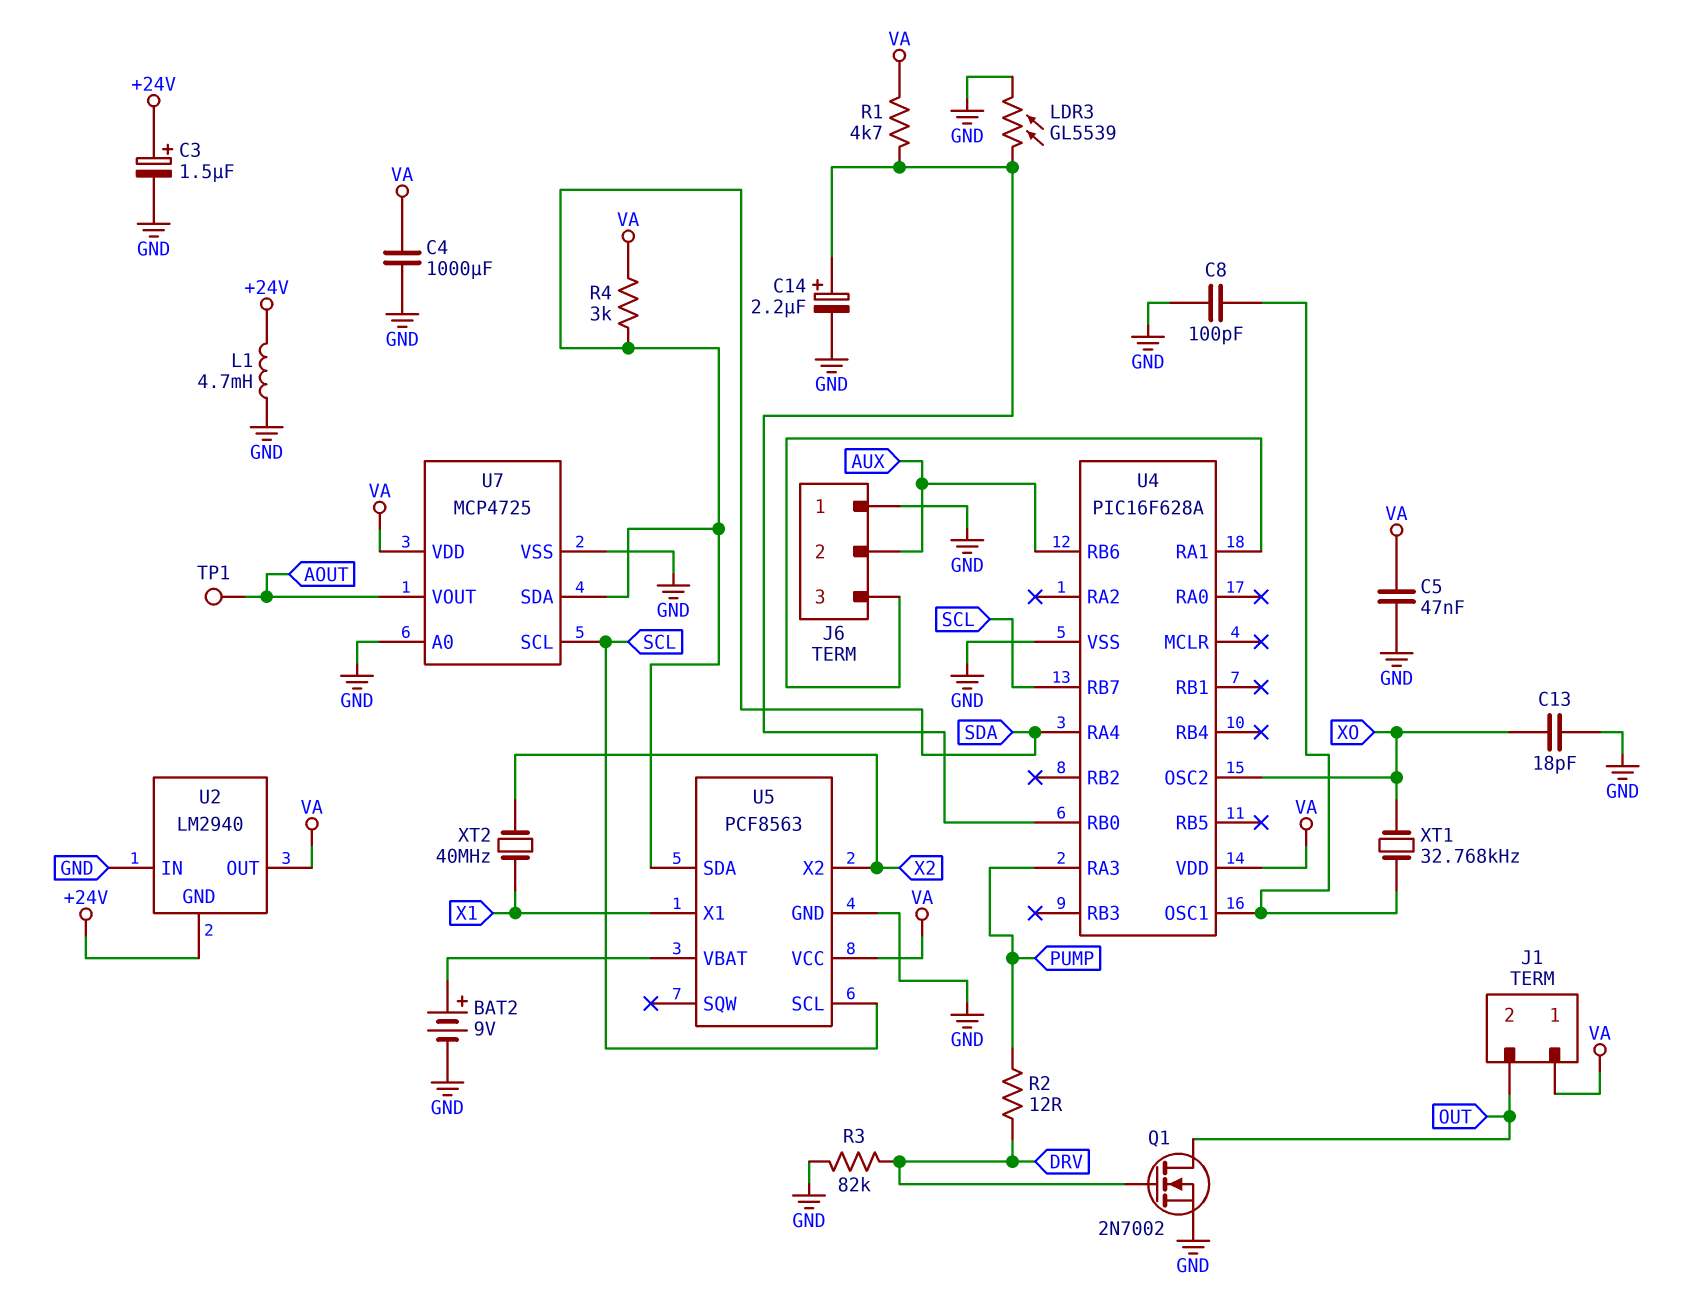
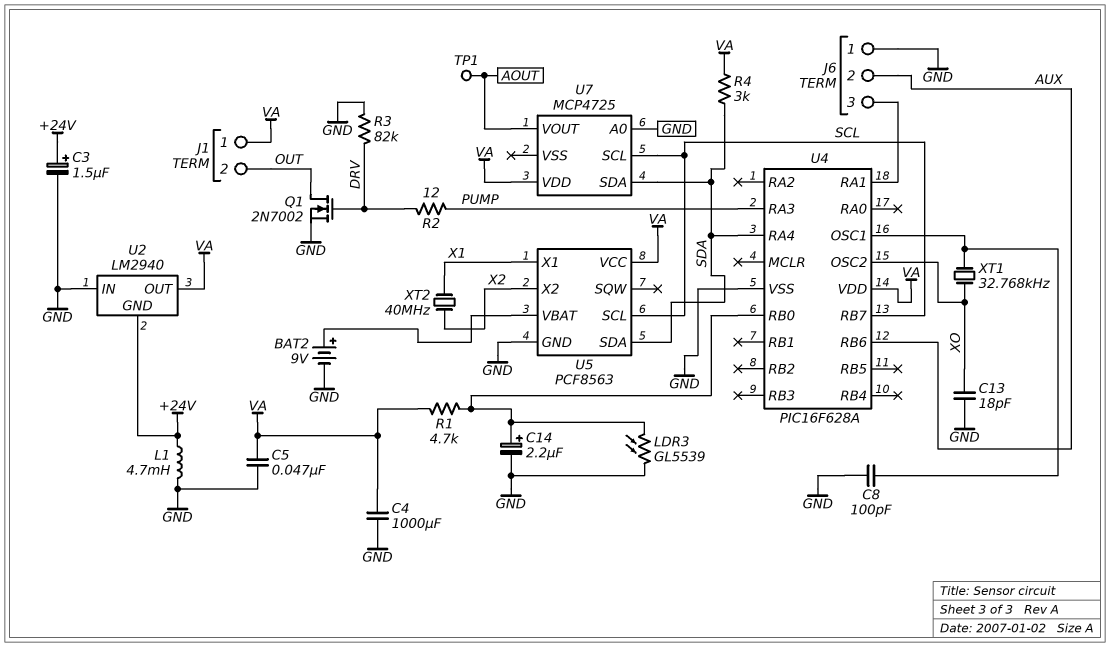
U7 pin VSS: GND -> none

